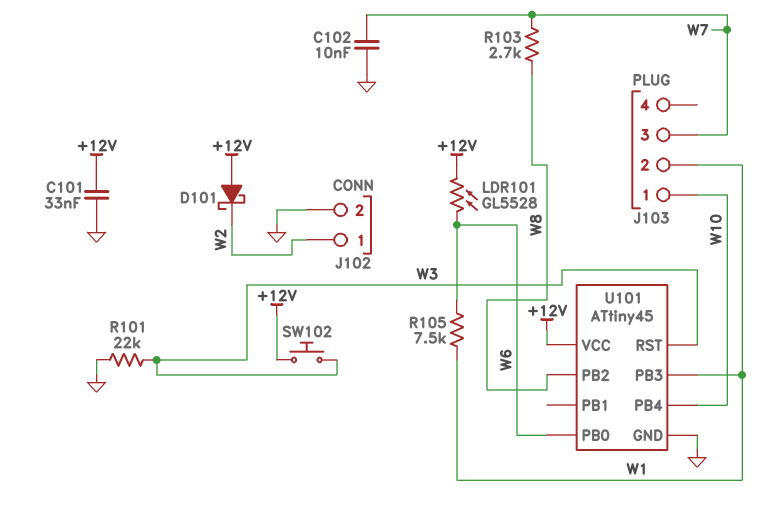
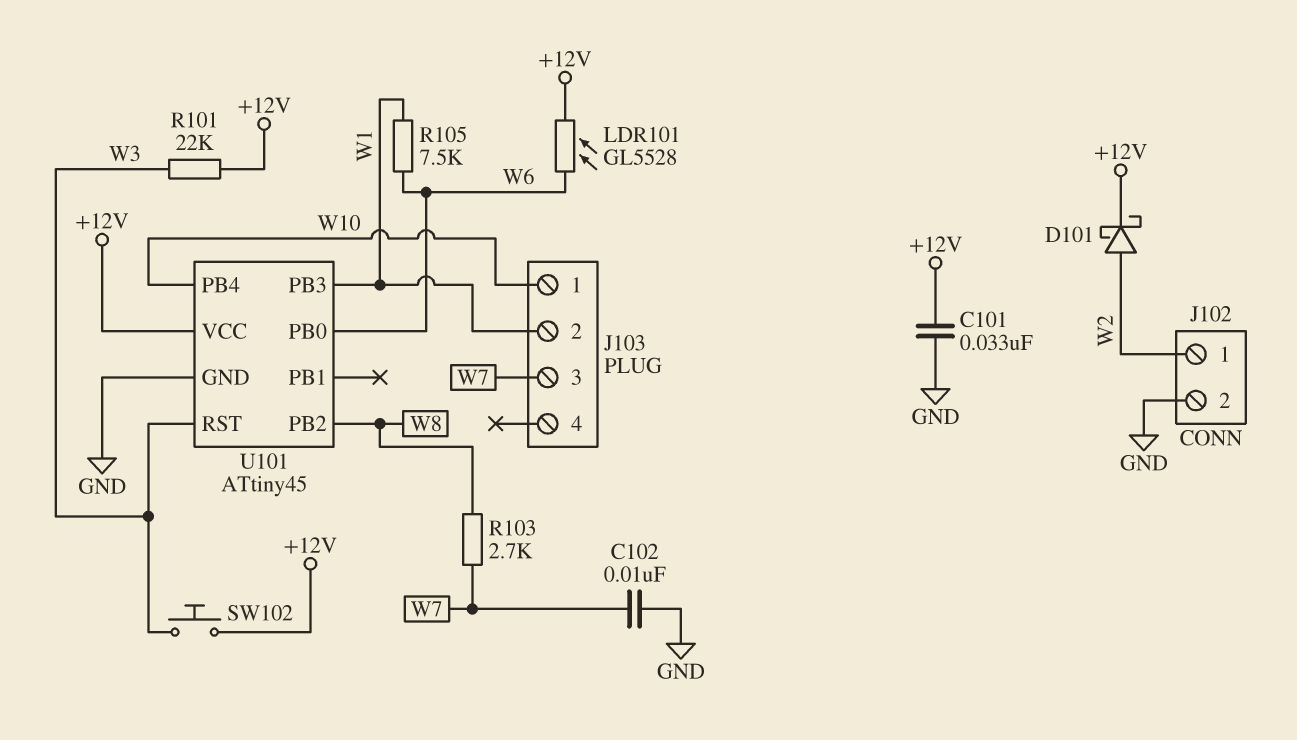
D101: schottky (A +12V, K W2) -> schottky (A W2, K +12V)
R101: 22k (GND, W3) -> 22k (+12V, W3)

